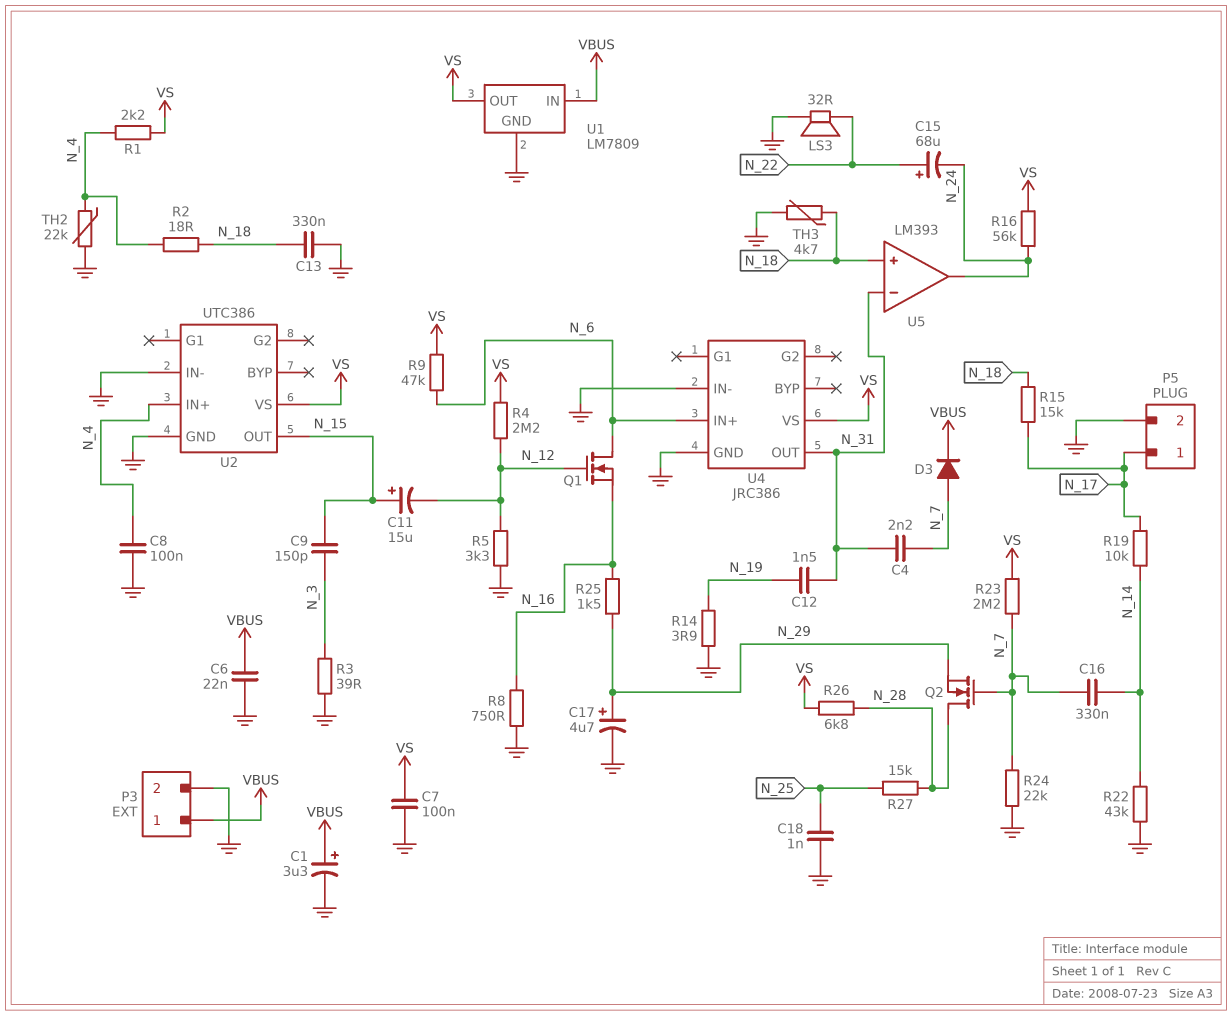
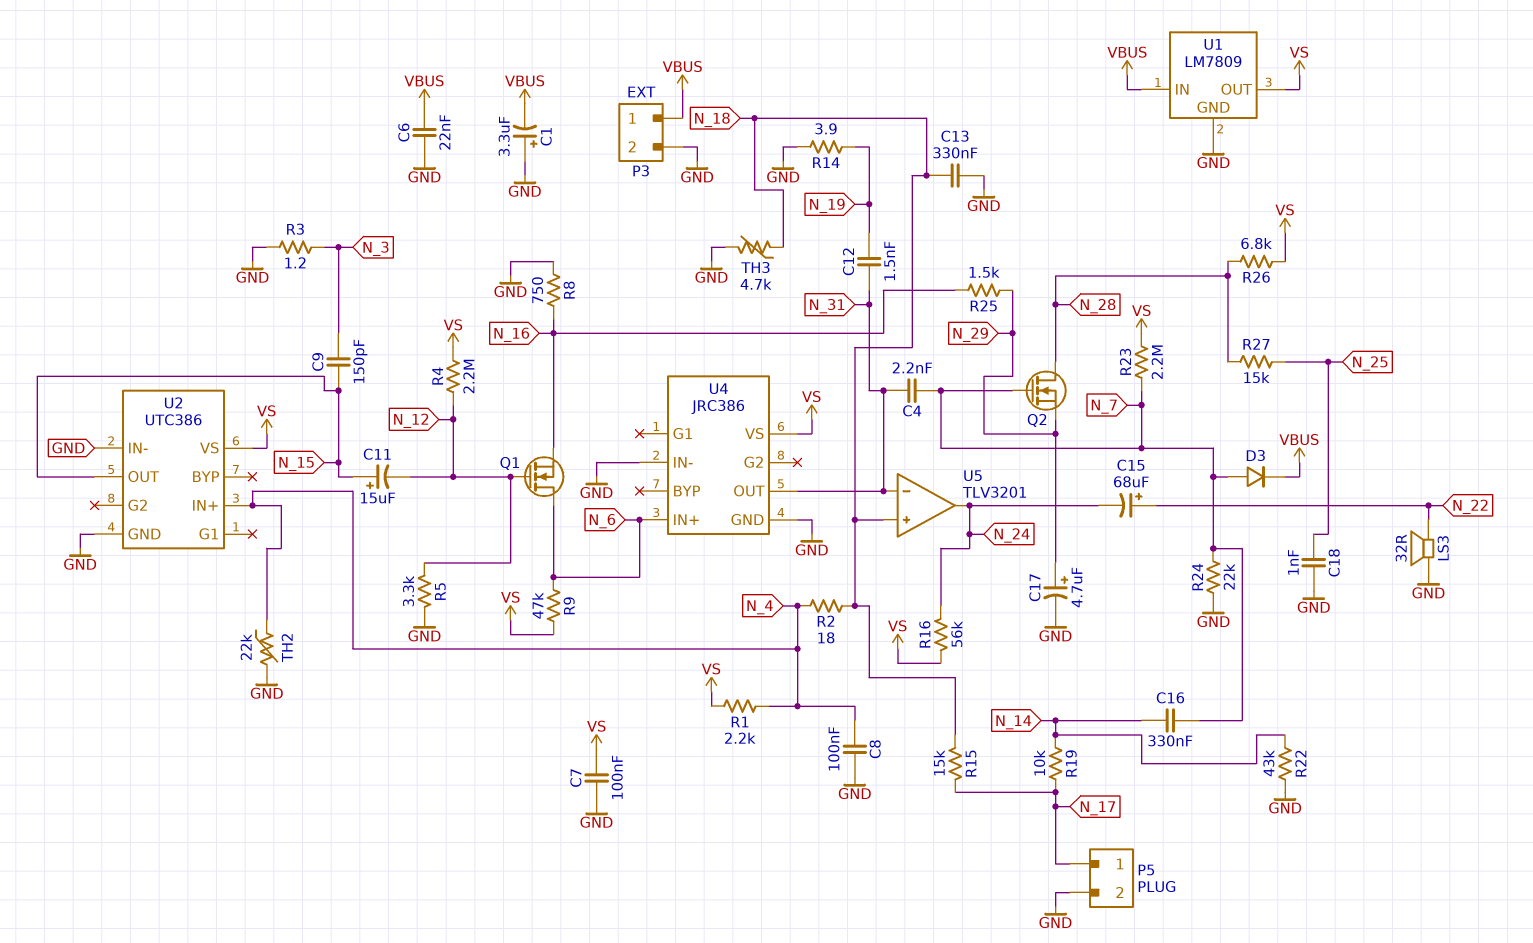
C1: 3.3uF (plus VBUS, minus GND) -> 3.3uF (plus GND, minus VBUS)
R3: 39 (GND, N_3) -> 1.2 (GND, N_3)
U5: LM393 -> TLV3201

